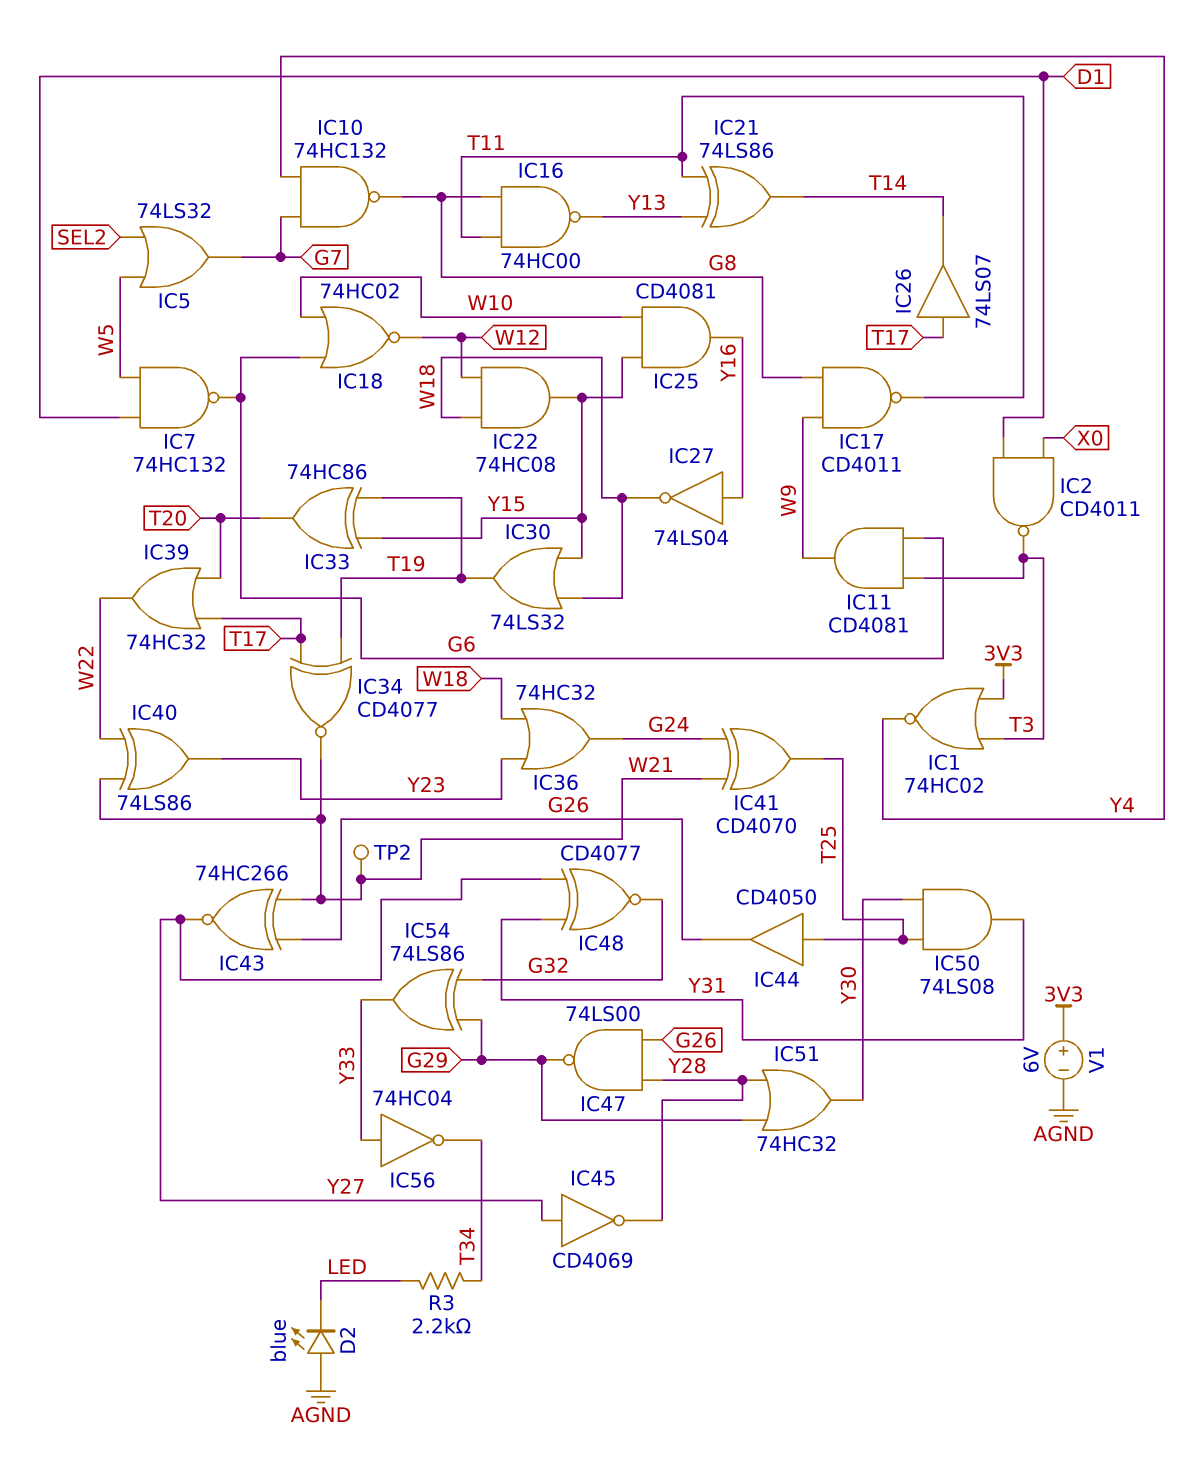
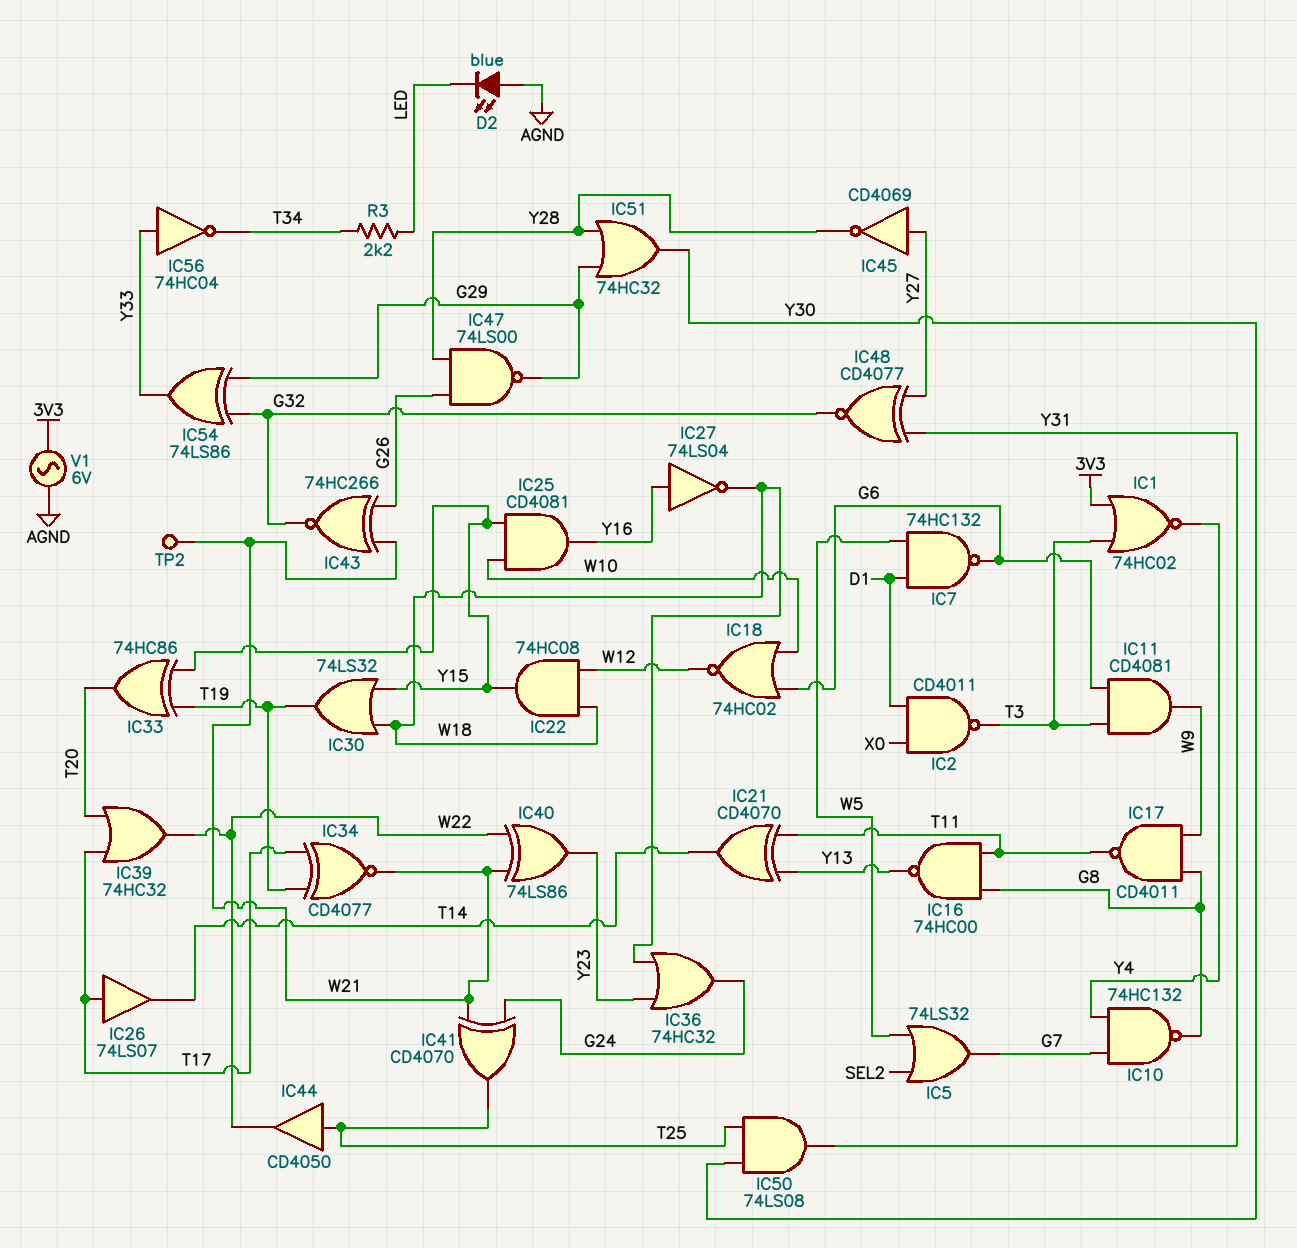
IC21: XOR 74LS86 (in T11, in Y13, out T14) -> XOR CD4070 (in T11, in Y13, out T14)
IC43: XNOR 74HC266 (in G26, in W21, out Y27) -> XNOR 74HC266 (in G26, in W21, out G32)
IC44: buffer CD4050 (in T25, out G26) -> buffer CD4050 (in T25, out W22)
V1: 6V (plus 3V3, minus AGND) -> AC 6V (3V3, AGND)

